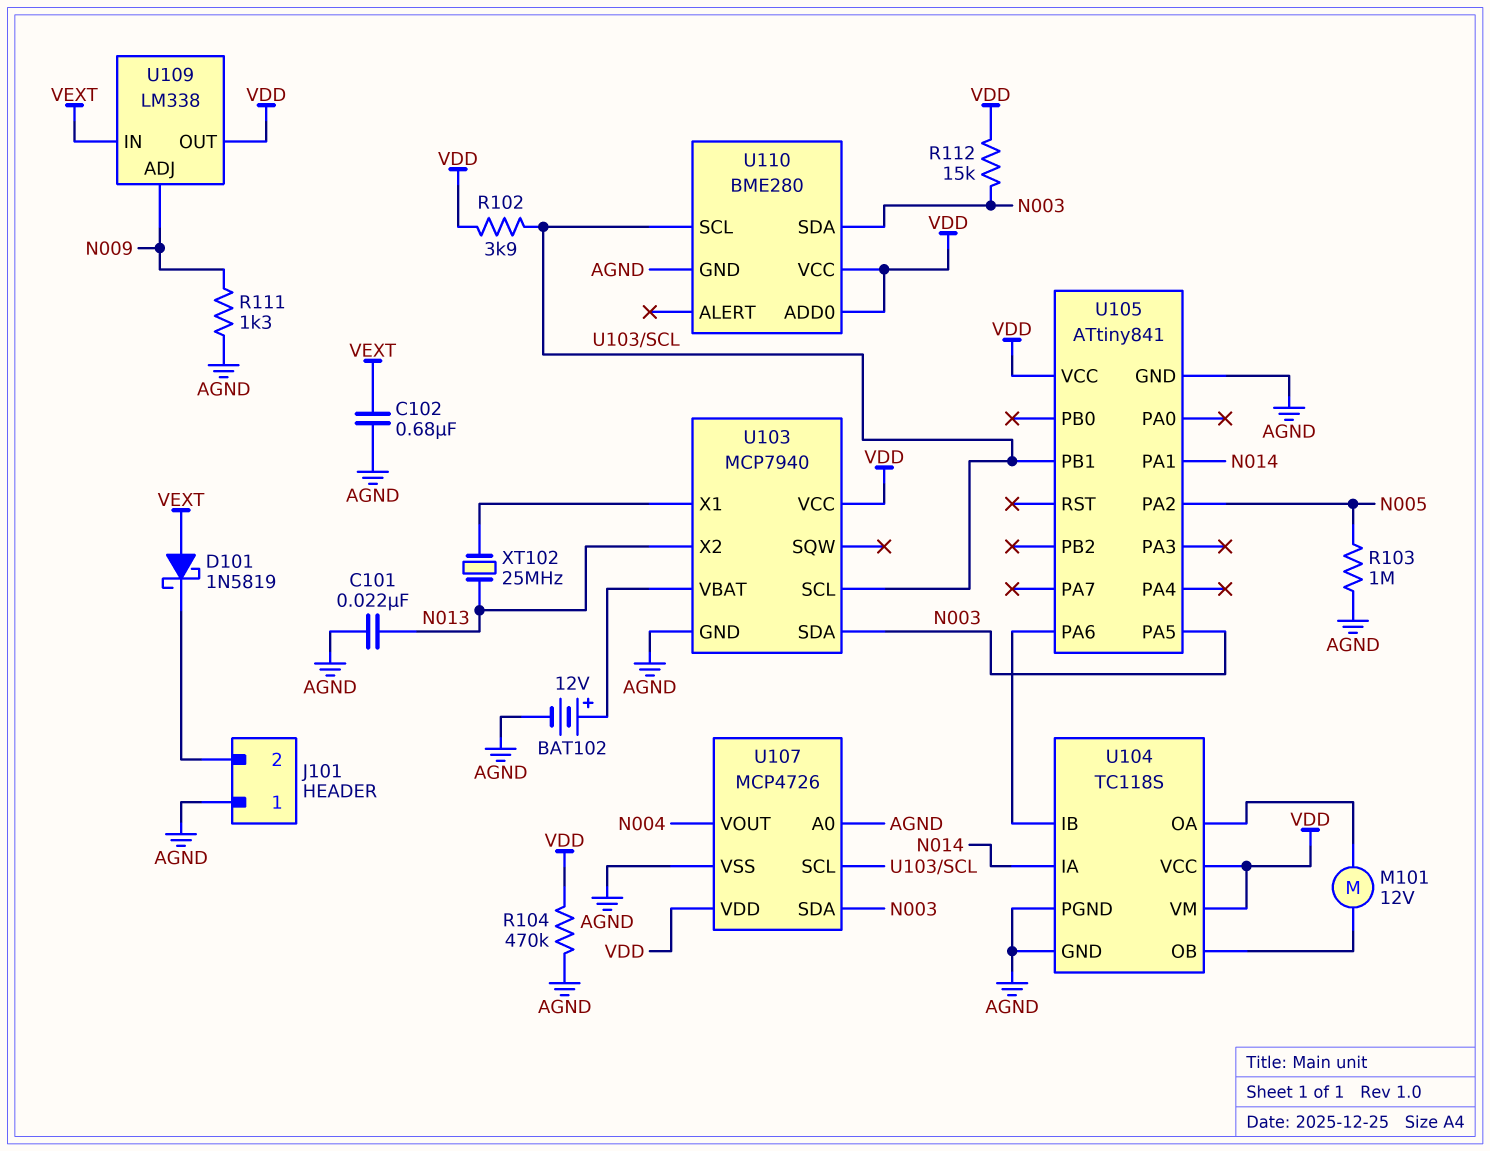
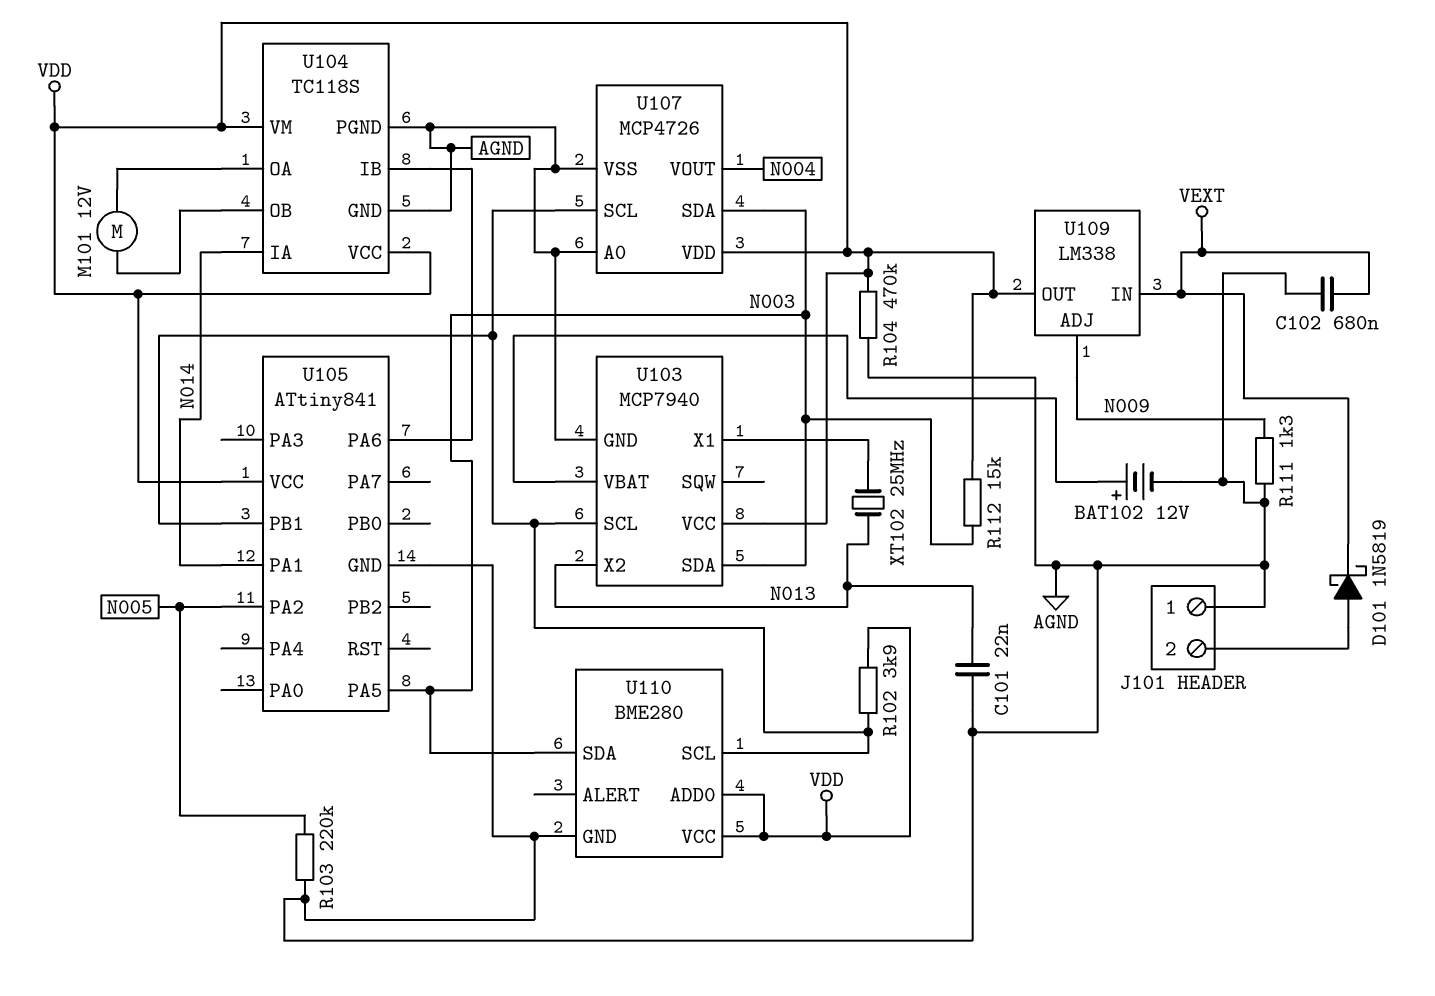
D101: schottky 1N5819 (A VEXT, K J101/2) -> schottky 1N5819 (A J101/2, K VEXT)
R103: 1M (AGND, N005) -> 220k (AGND, N005)

